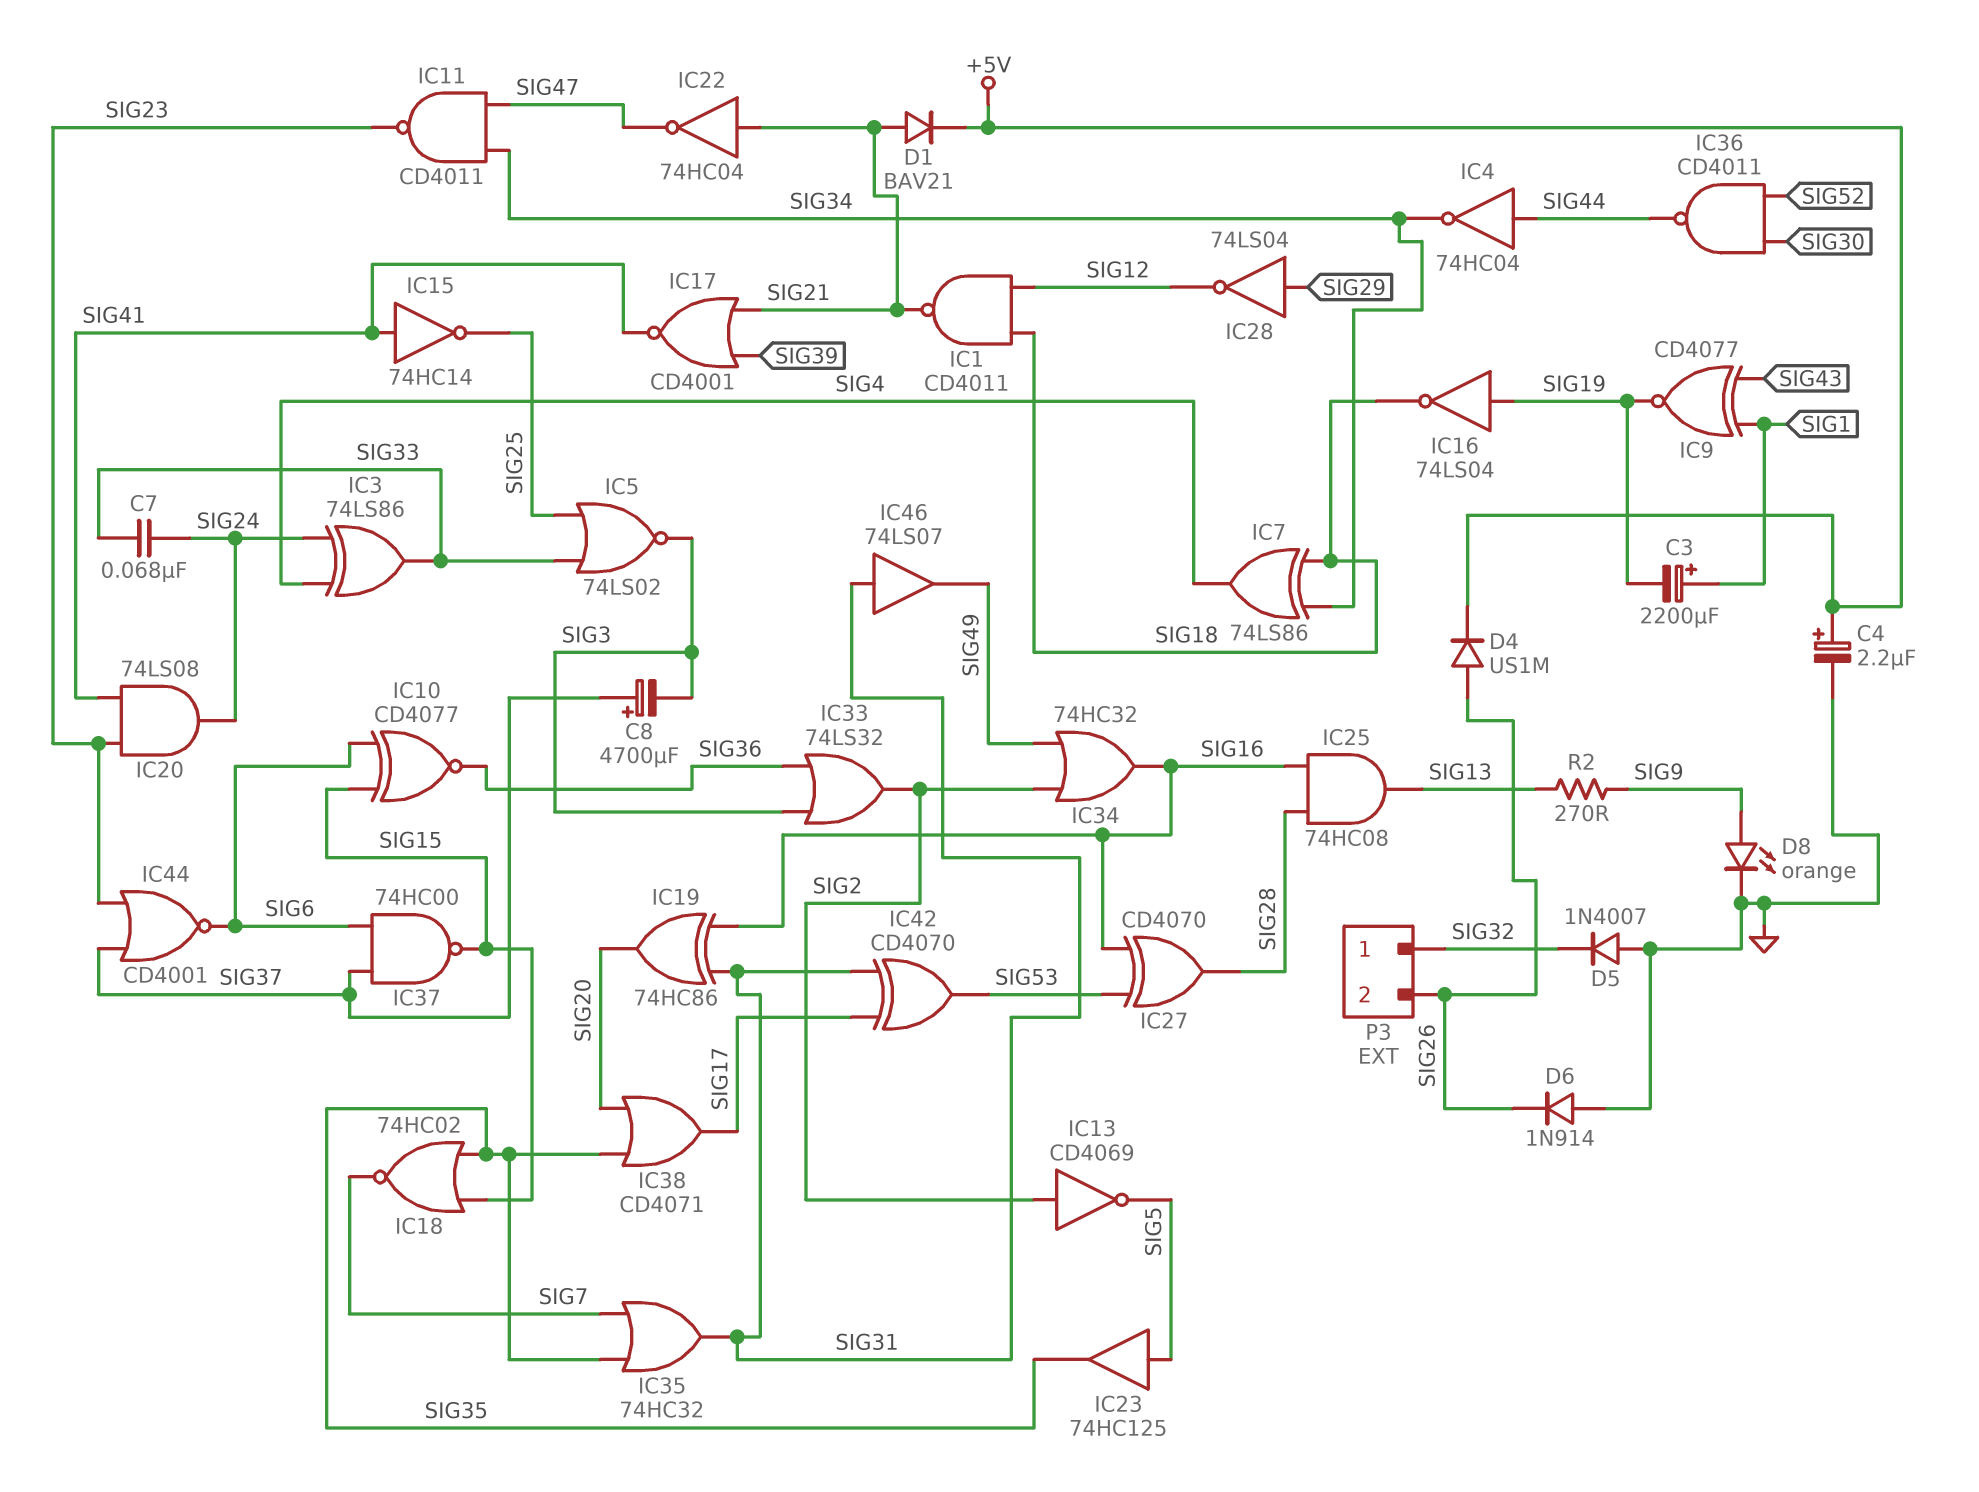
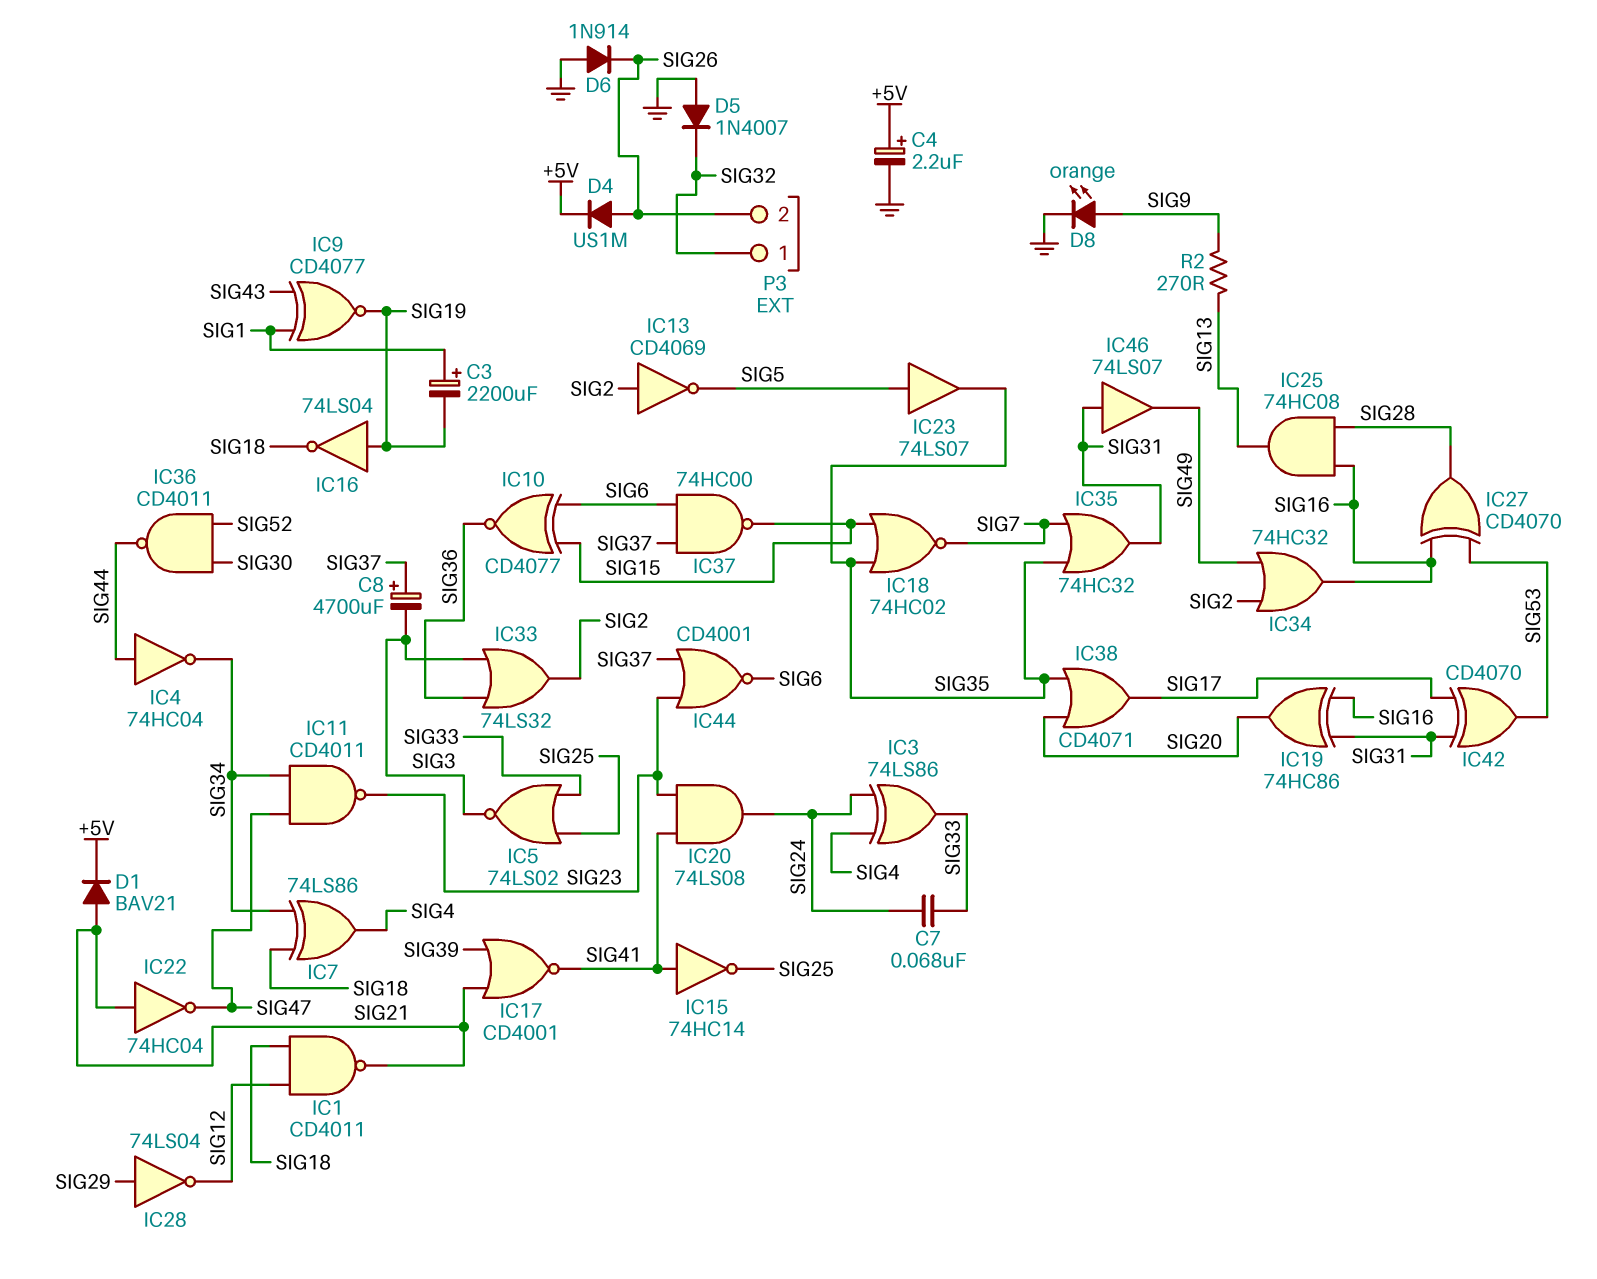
IC23: buffer 74HC125 (in SIG5, out SIG35) -> buffer 74LS07 (in SIG5, out SIG35)

